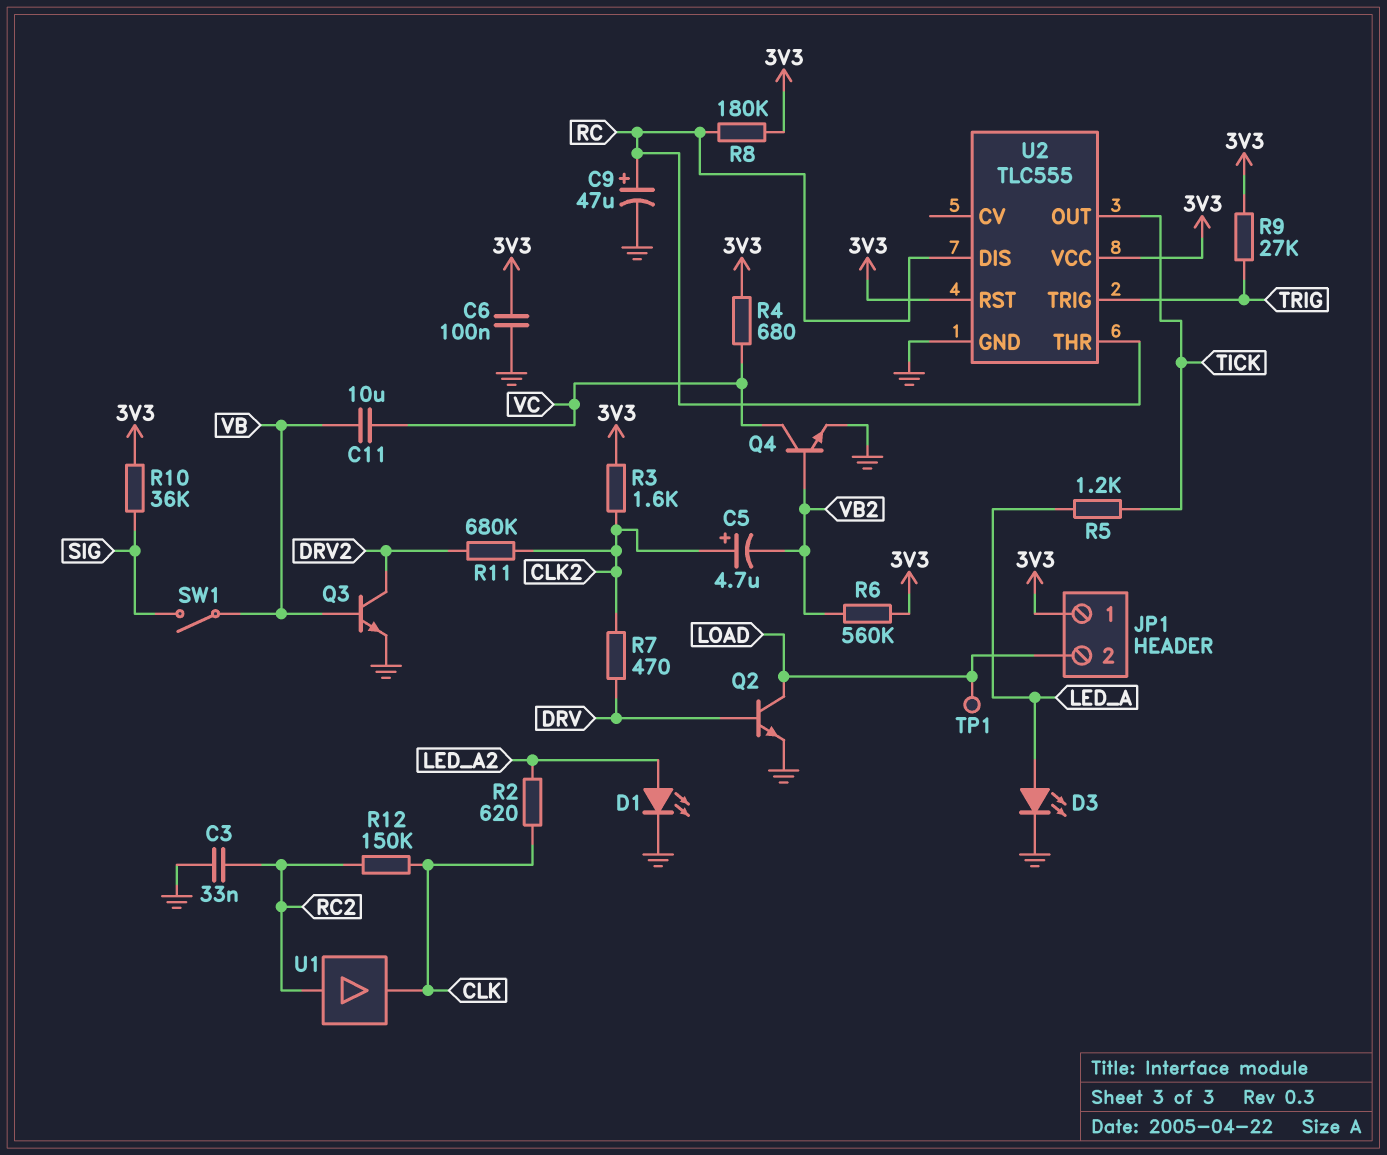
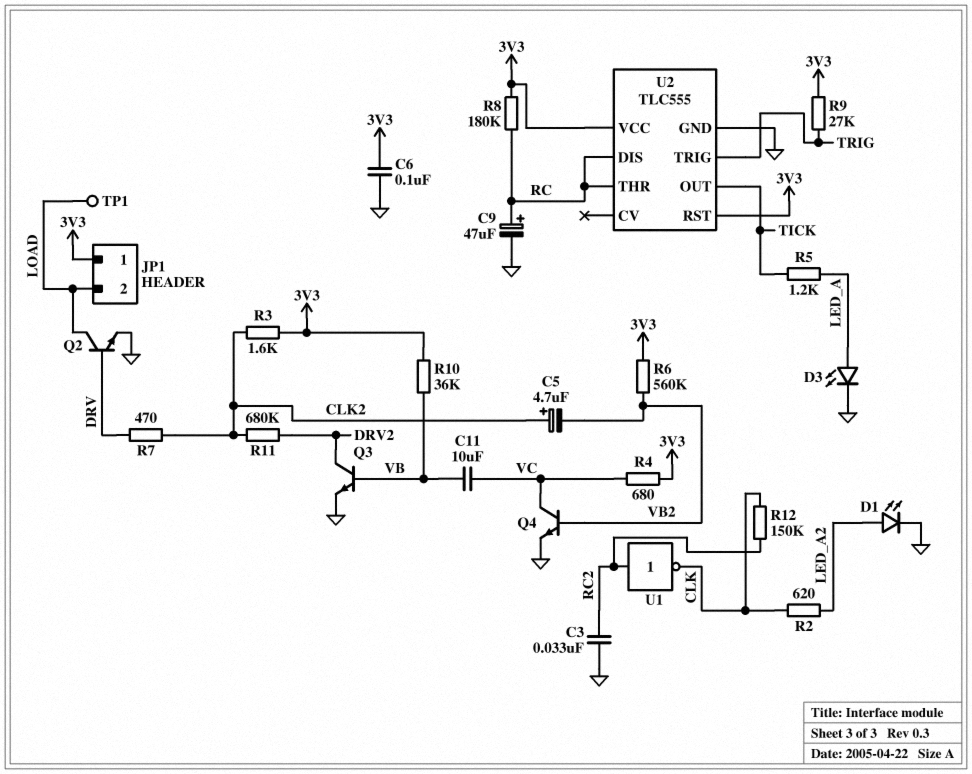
R10: 36k (3V3, SIG) -> 36k (3V3, VB)
SW1: switch (SIG, VB) -> none
U1: buffer (in RC2, out CLK) -> NOT (in RC2, out CLK)

